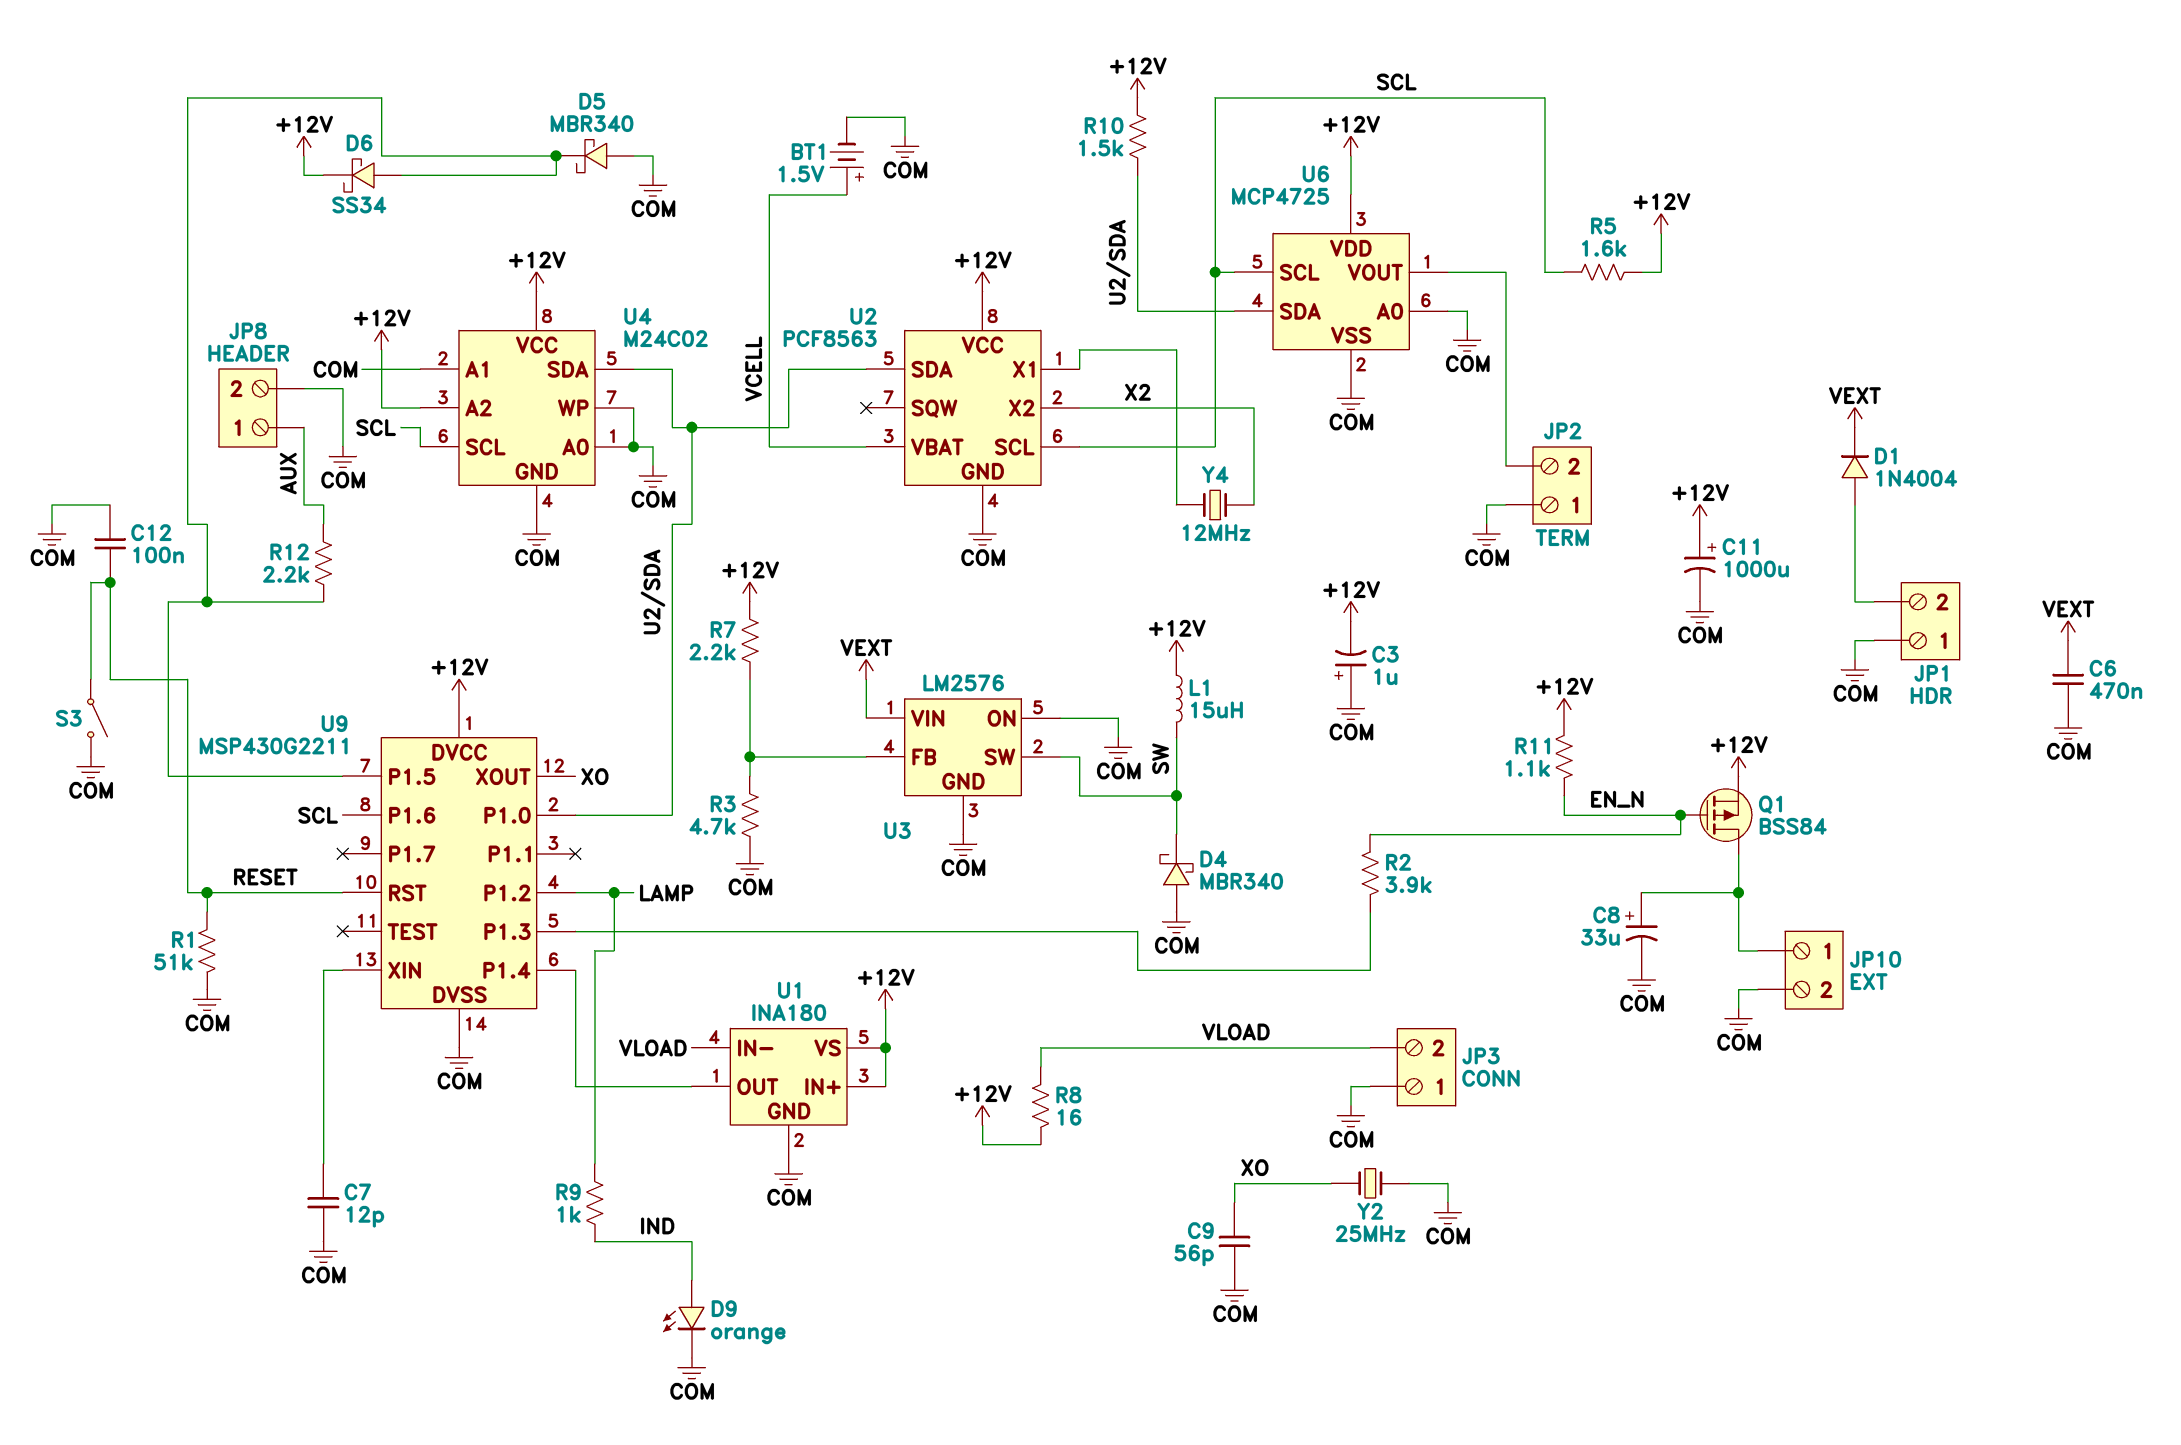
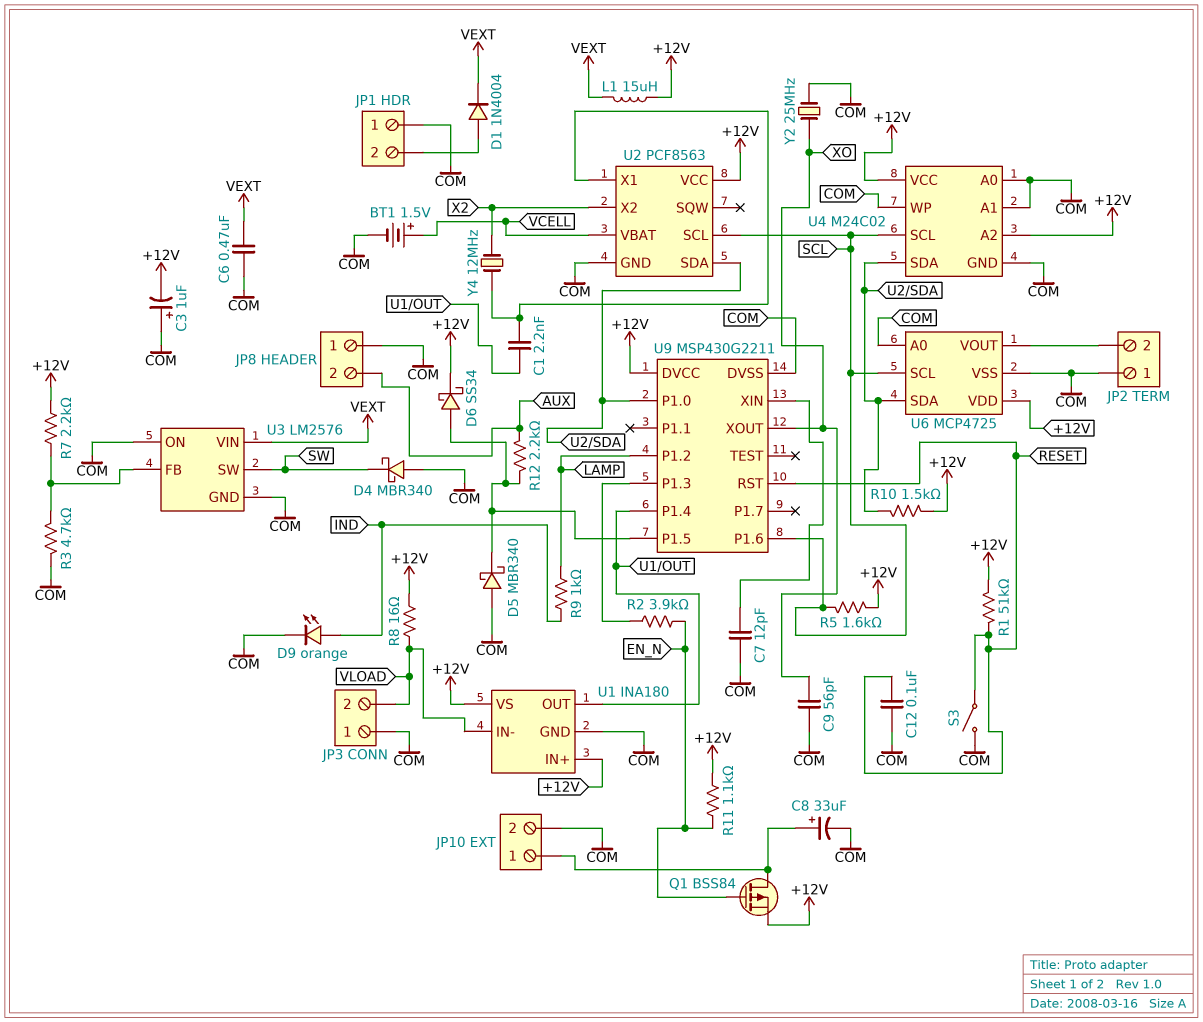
C1: none -> 2.2nF (U1/OUT, U2/X1)
C11: 1000uF (plus +12V, minus COM) -> none
JP8 pin 1: AUX -> COM
JP8 pin 2: COM -> AUX
L1: 15uH (+12V, SW) -> 15uH (+12V, VEXT)
R1: 51k (COM, RESET) -> 51k (+12V, RESET)

